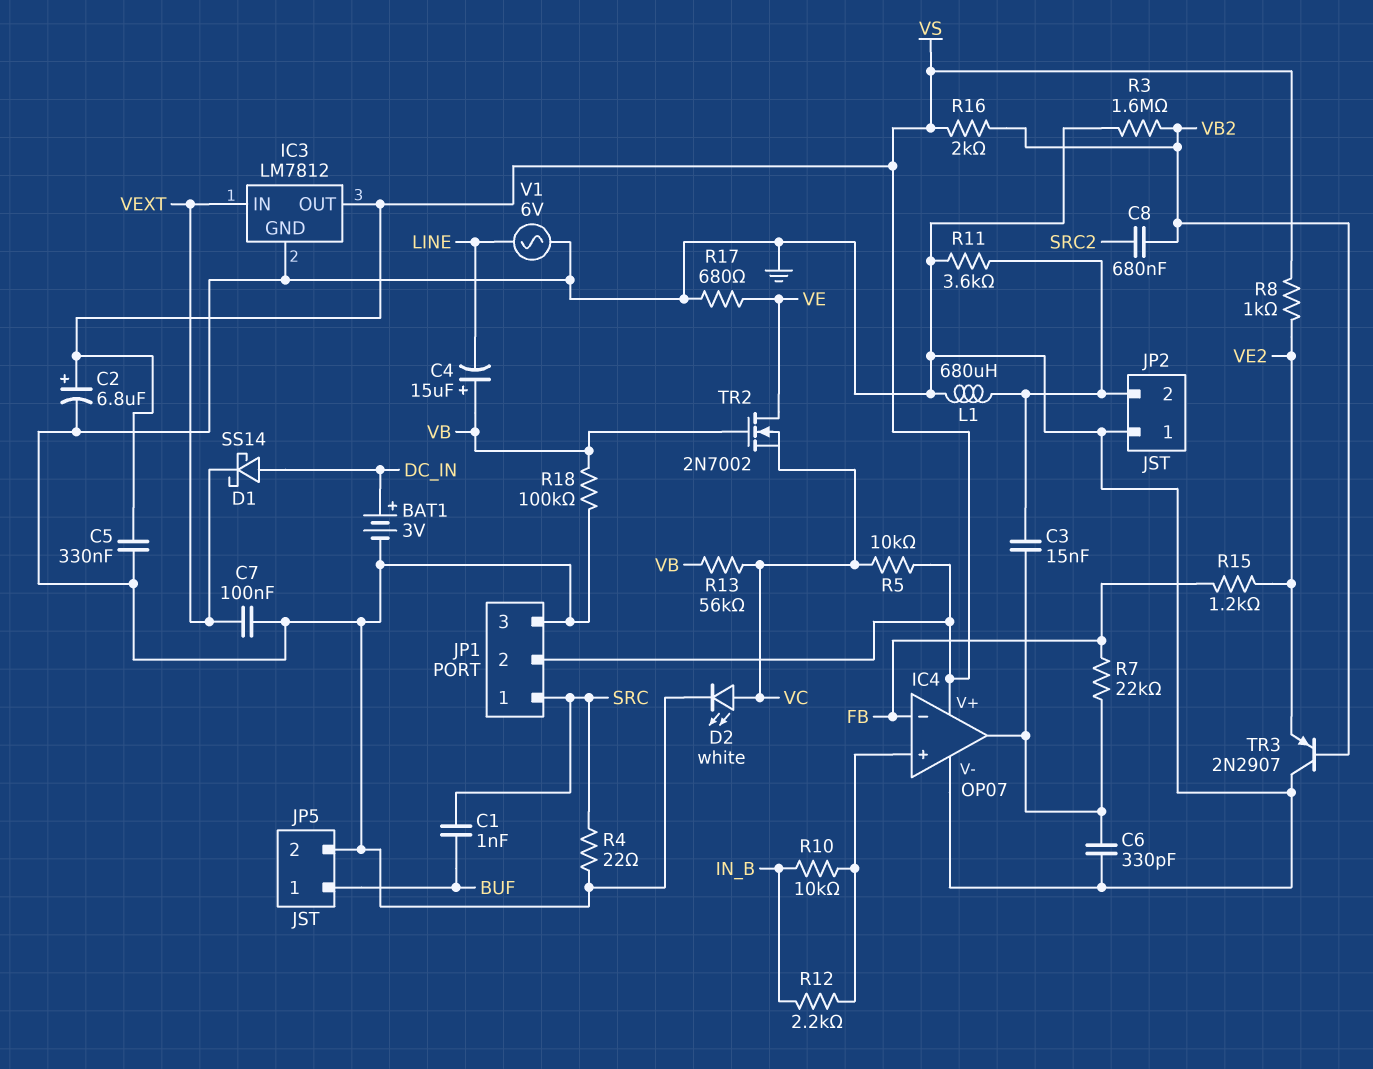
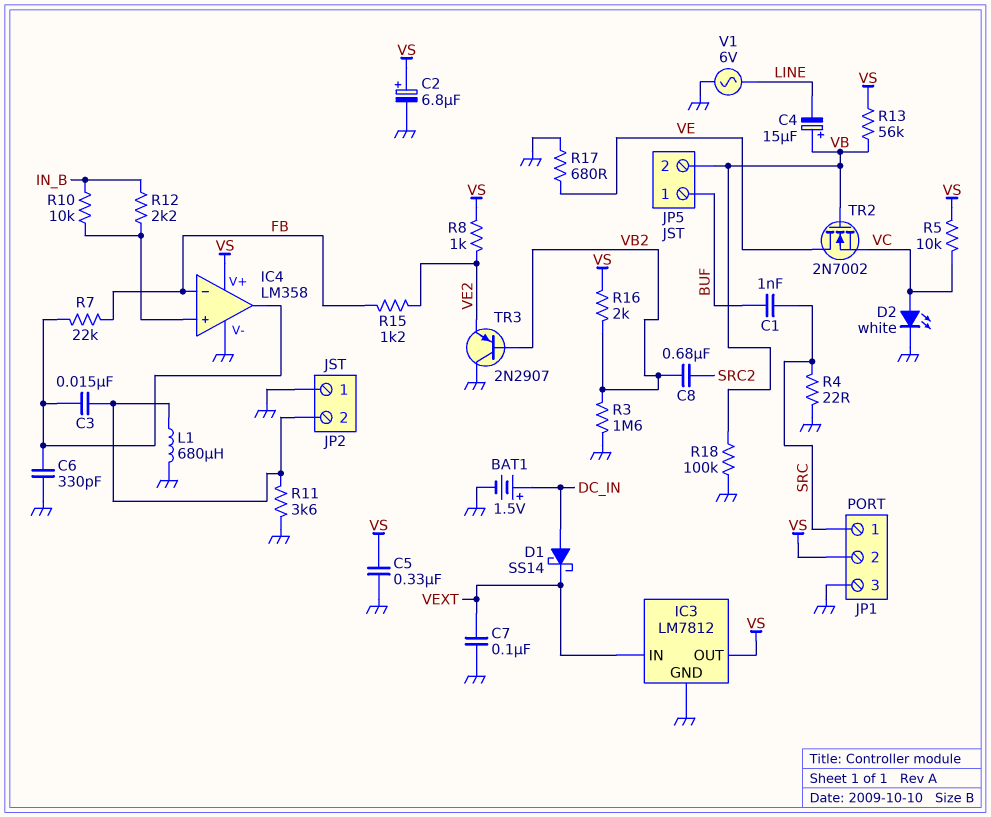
BAT1: 3V (plus DC_IN, minus GND) -> 1.5V (plus DC_IN, minus GND)
IC4: OP07 -> LM358
JP5 pin 2: GND -> VB
R13: 56k (VB, VC) -> 56k (VB, VS)

